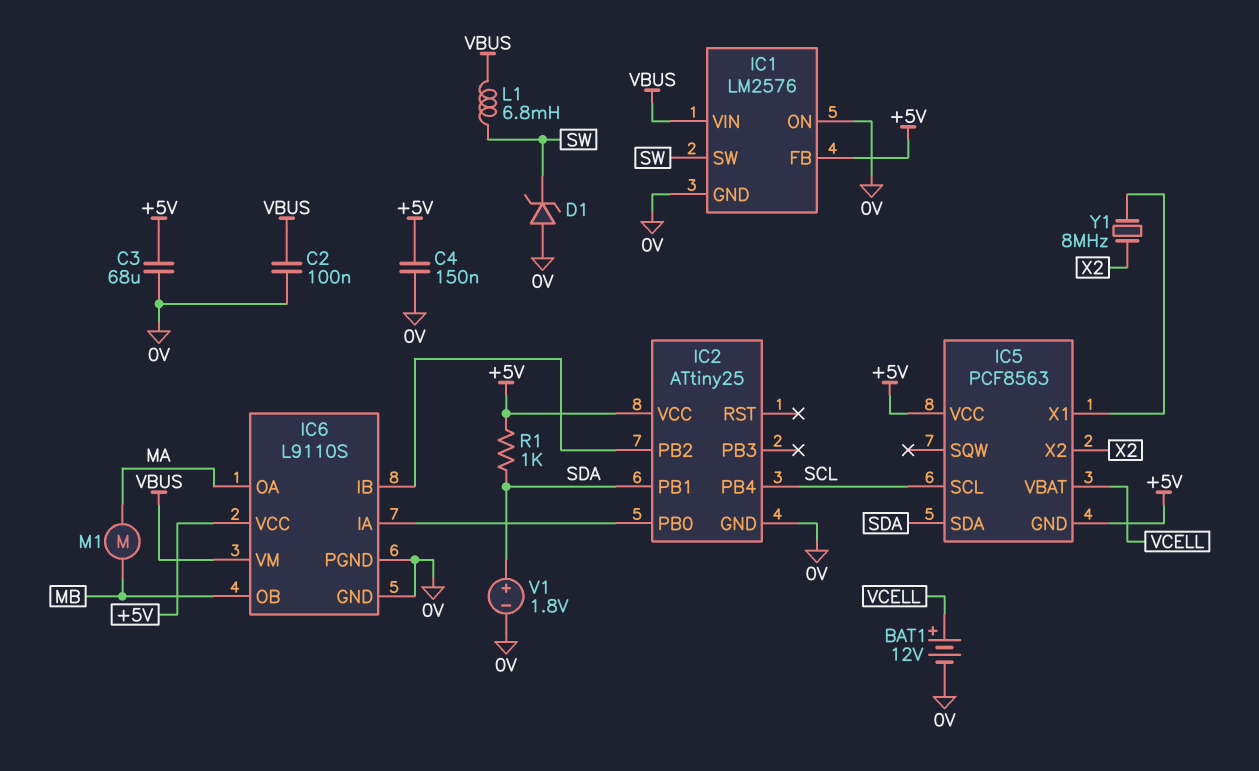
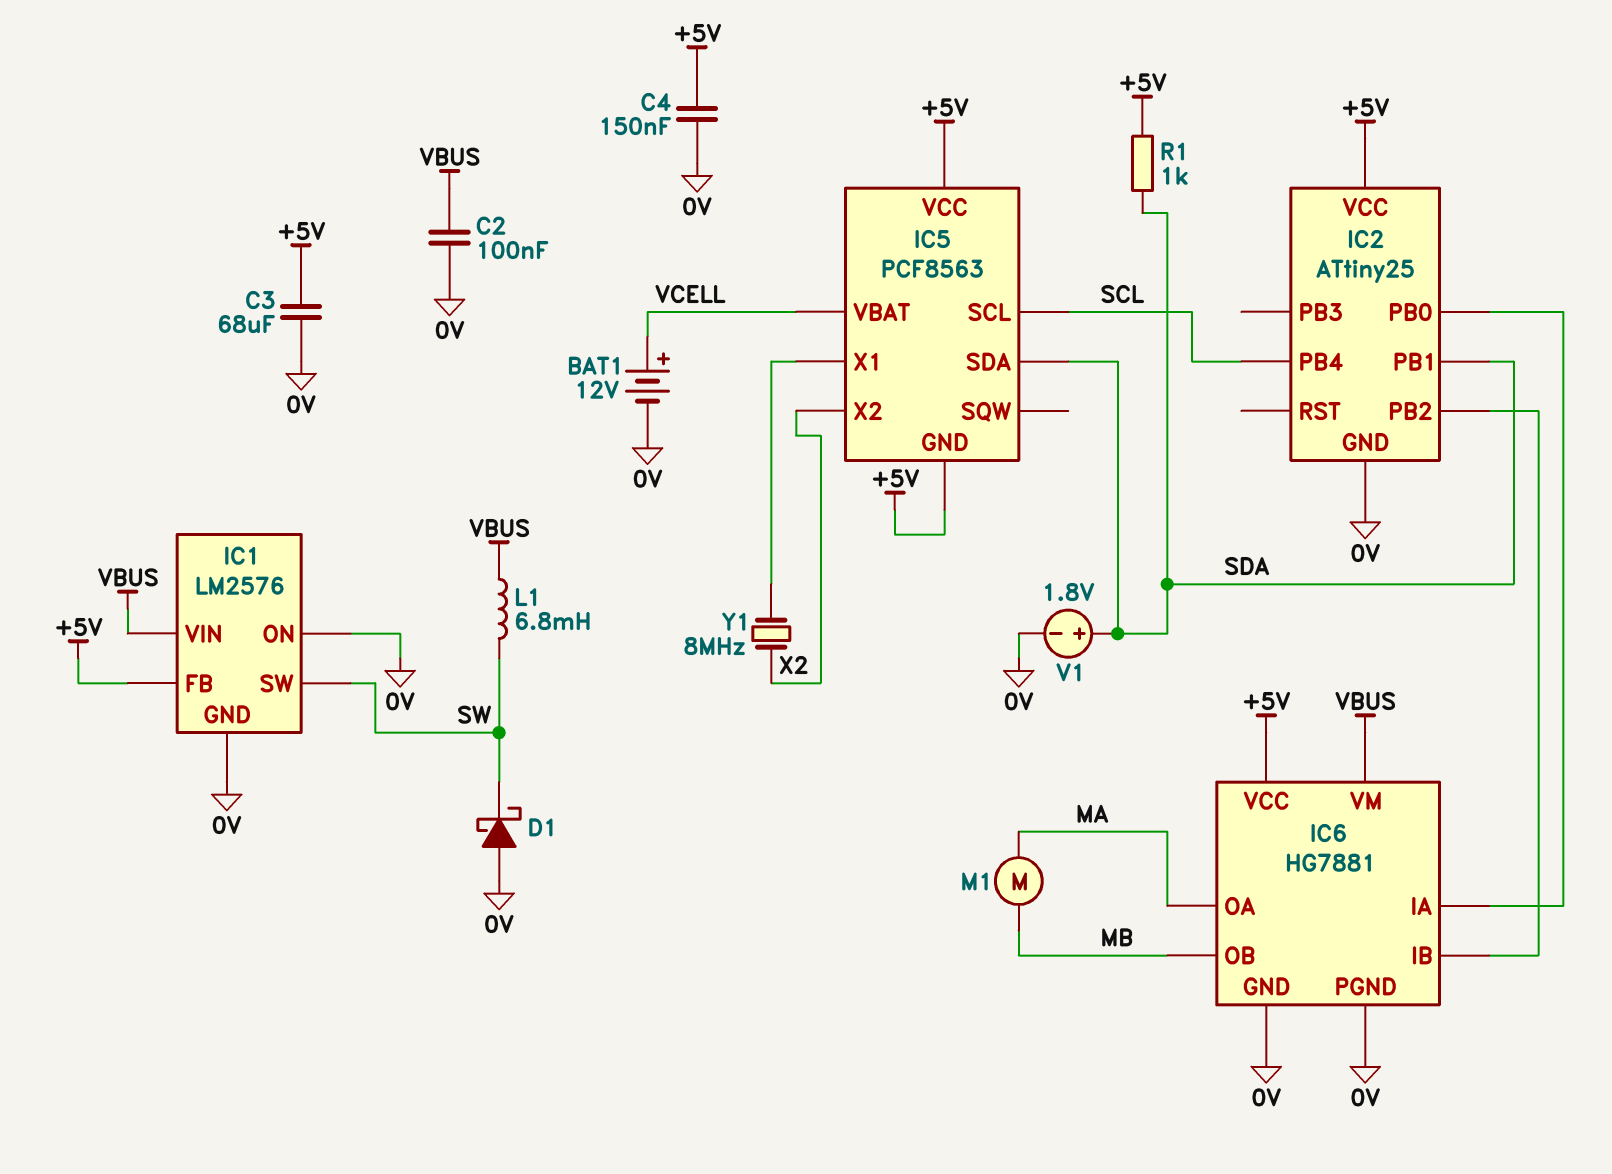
D1: zener (A 0V, K SW) -> schottky (A 0V, K SW)
IC6: L9110S -> HG7881

